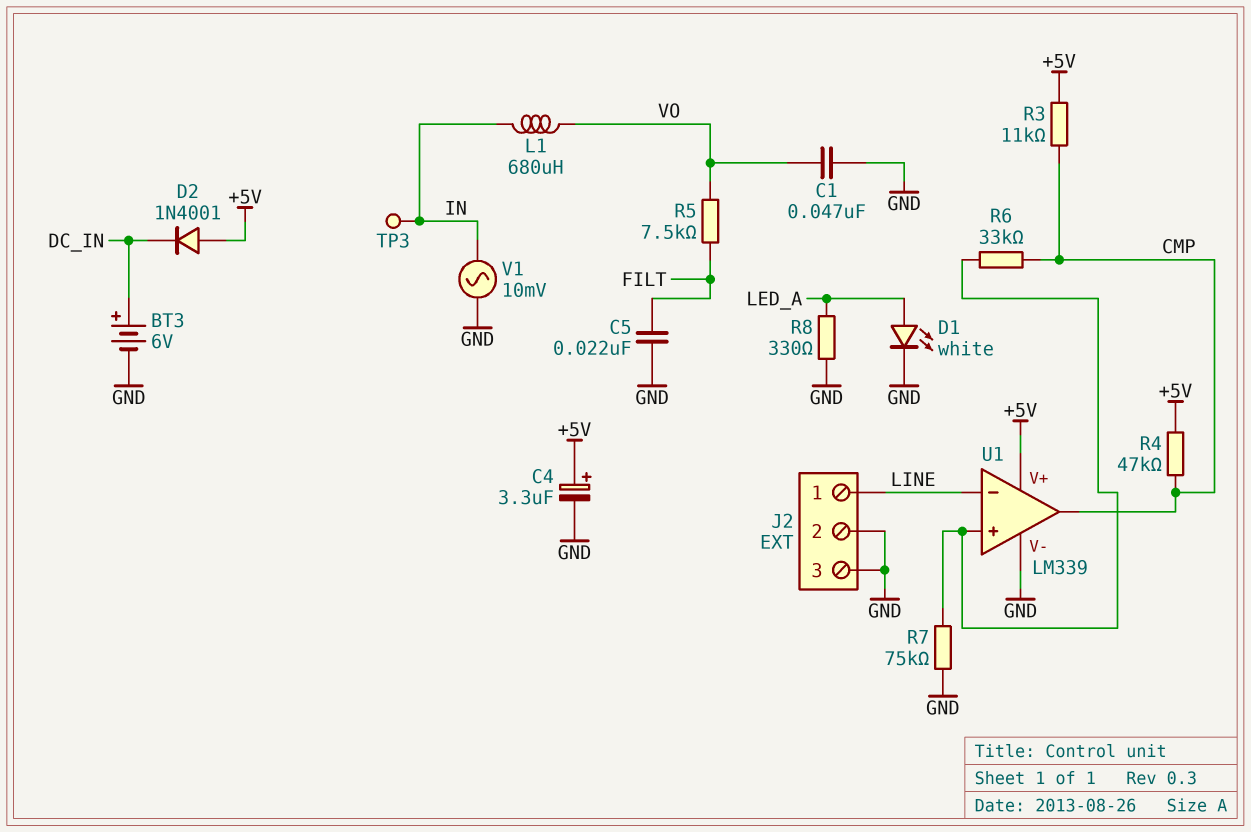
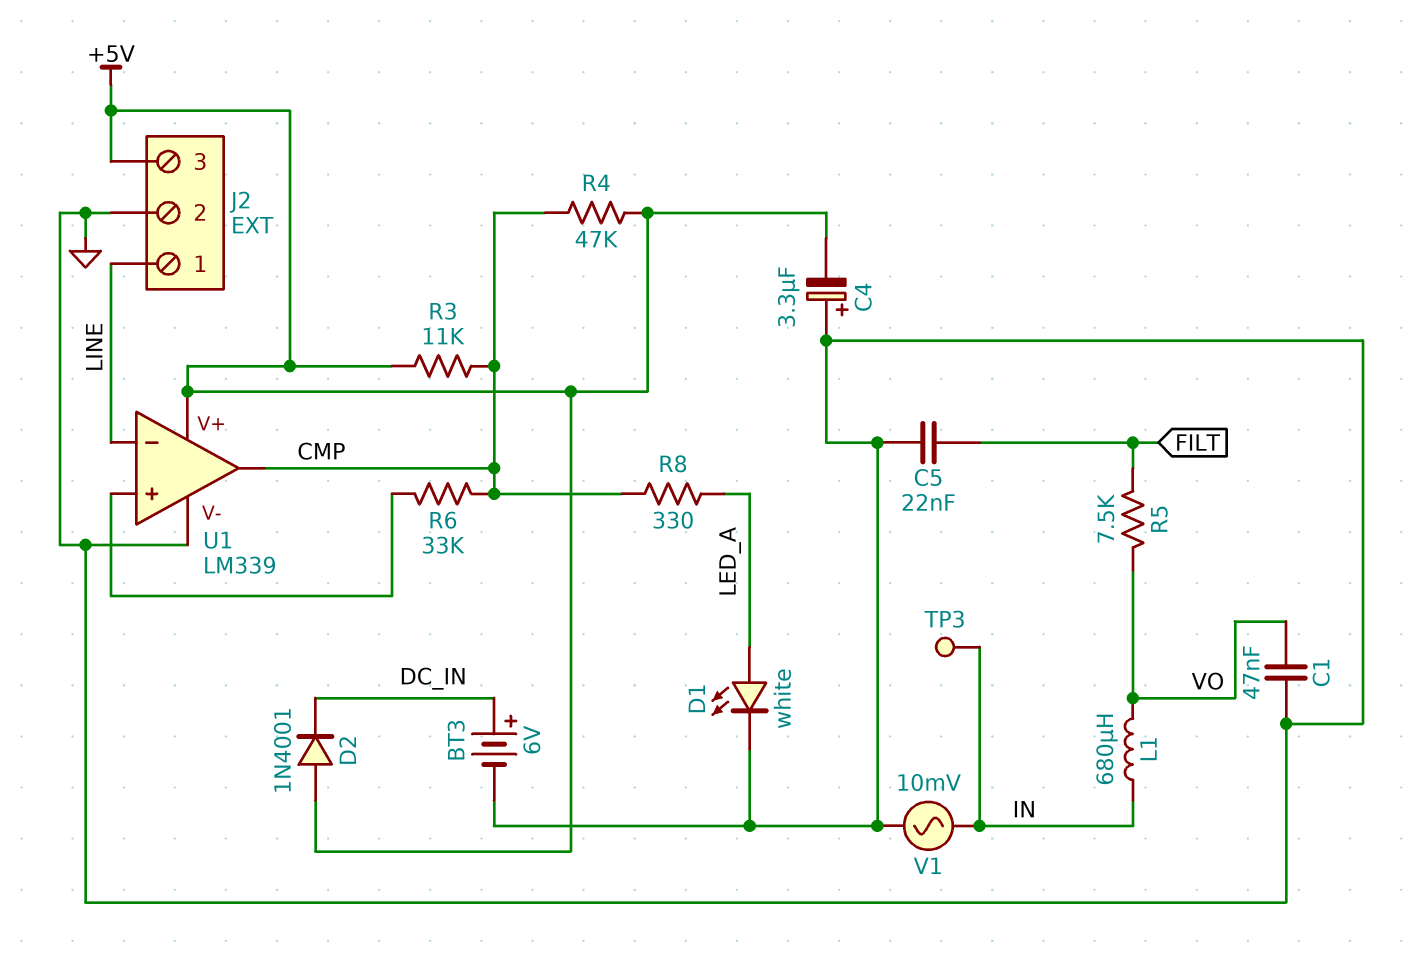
C4: 3.3uF (plus +5V, minus GND) -> 3.3uF (plus GND, minus +5V)
J2 pin 3: GND -> +5V
R7: 75k (GND, U1/in+) -> none
R8: 330 (GND, LED_A) -> 330 (CMP, LED_A)

